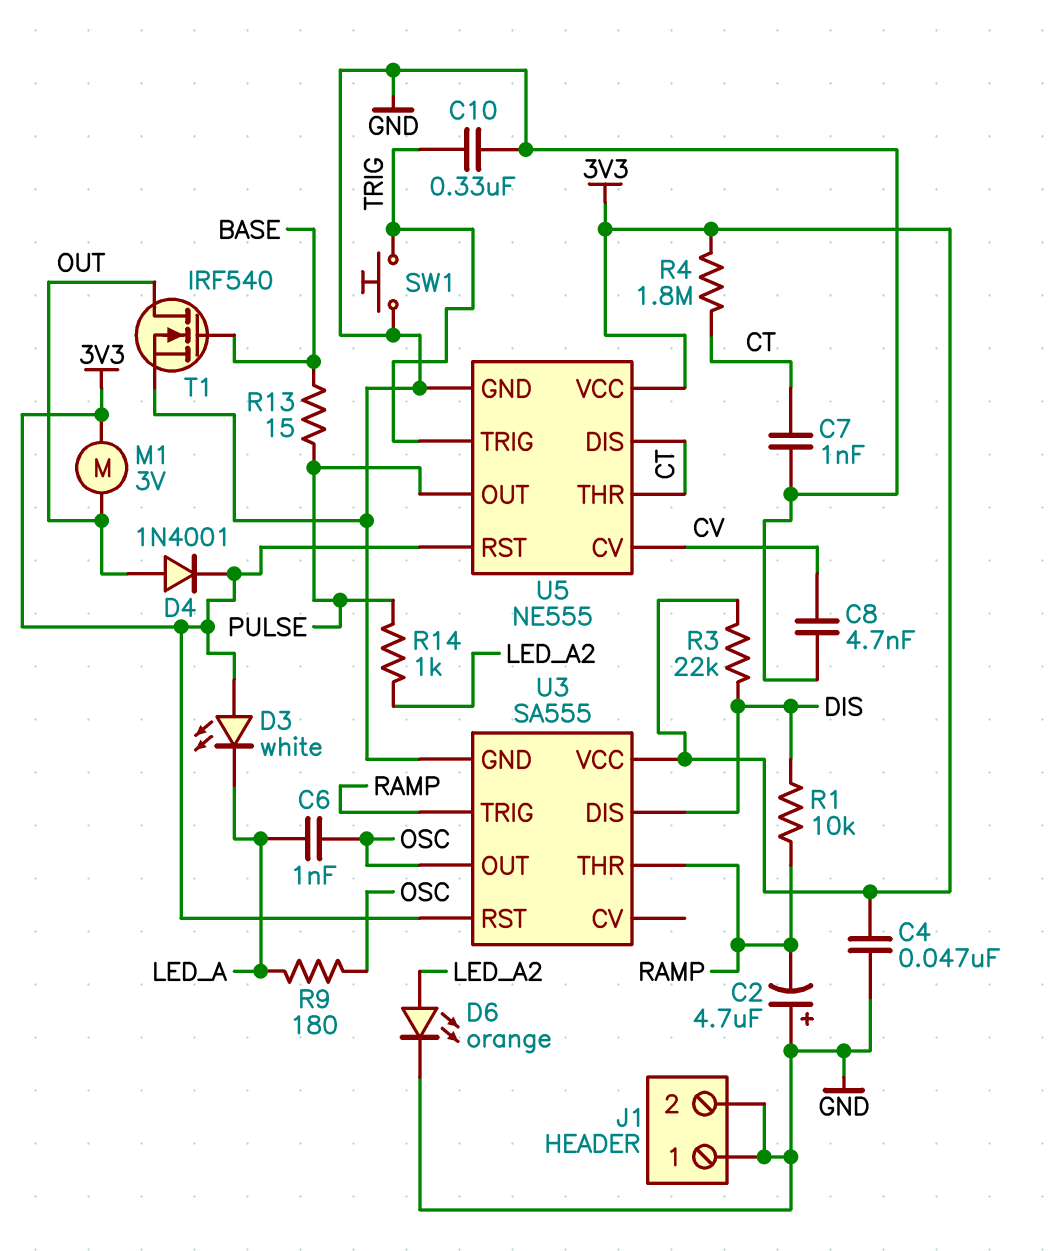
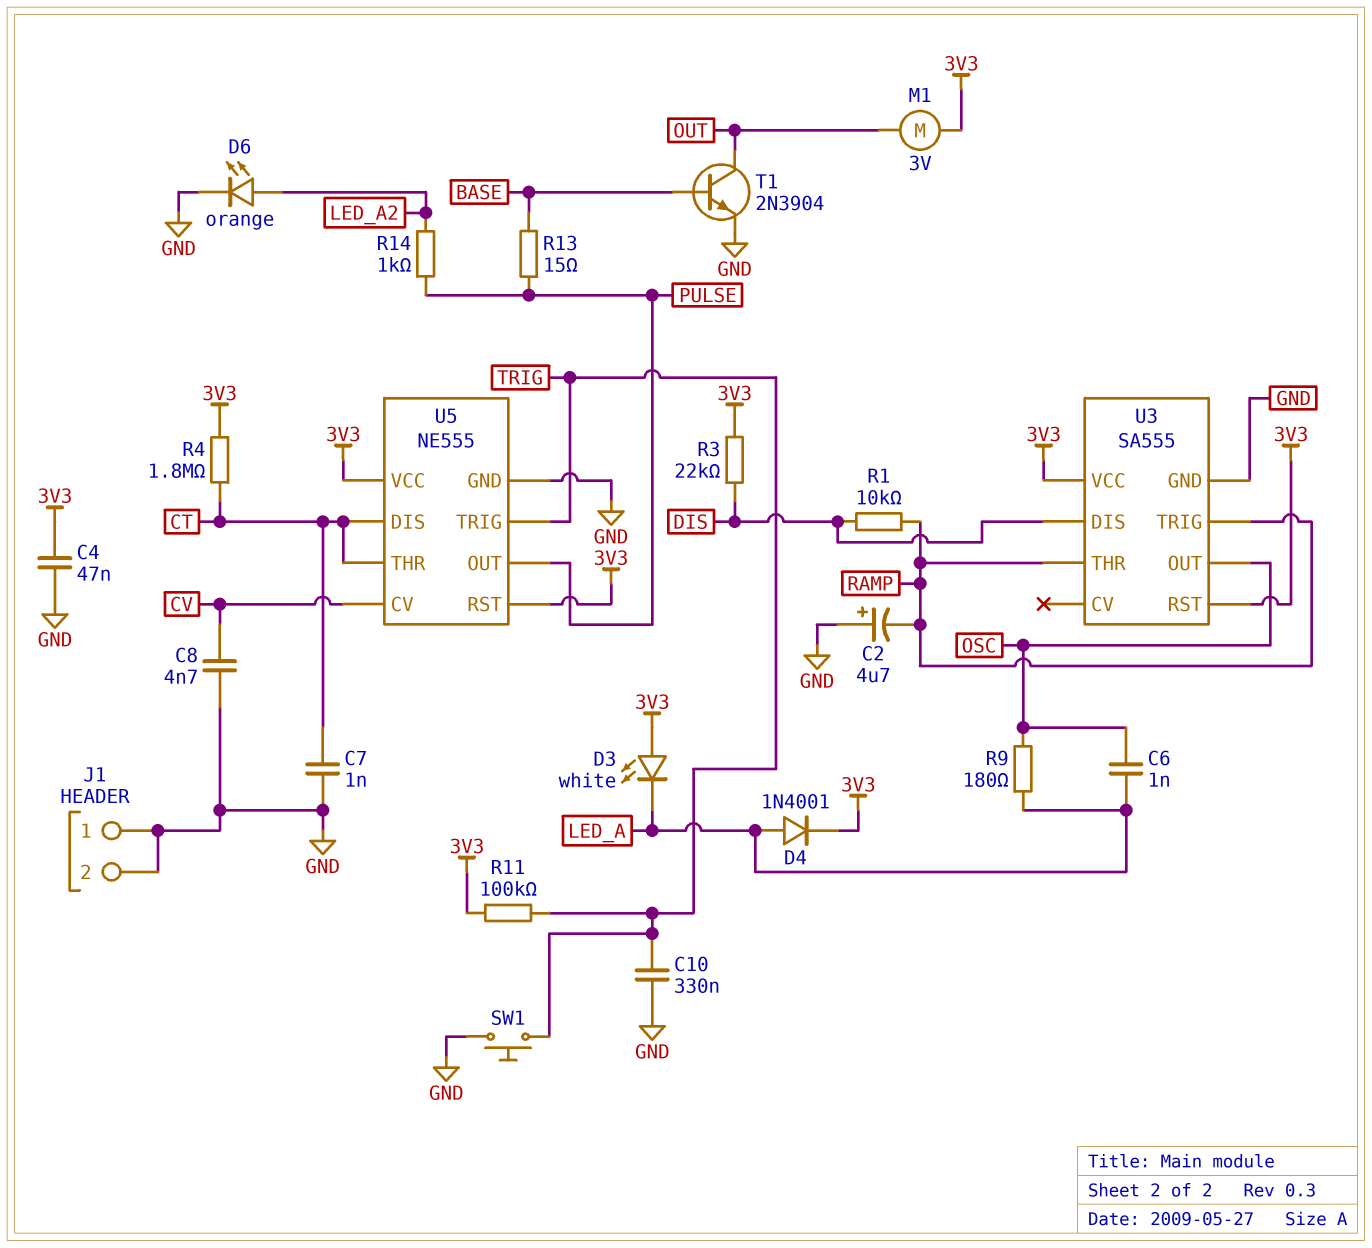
D4: diode 1N4001 (A OUT, K 3V3) -> diode 1N4001 (A LED_A, K 3V3)
R11: none -> 100k (3V3, TRIG)
T1: NMOS IRF540 (G BASE, D OUT, S GND) -> NPN 2N3904 (B BASE, C OUT, E GND)

